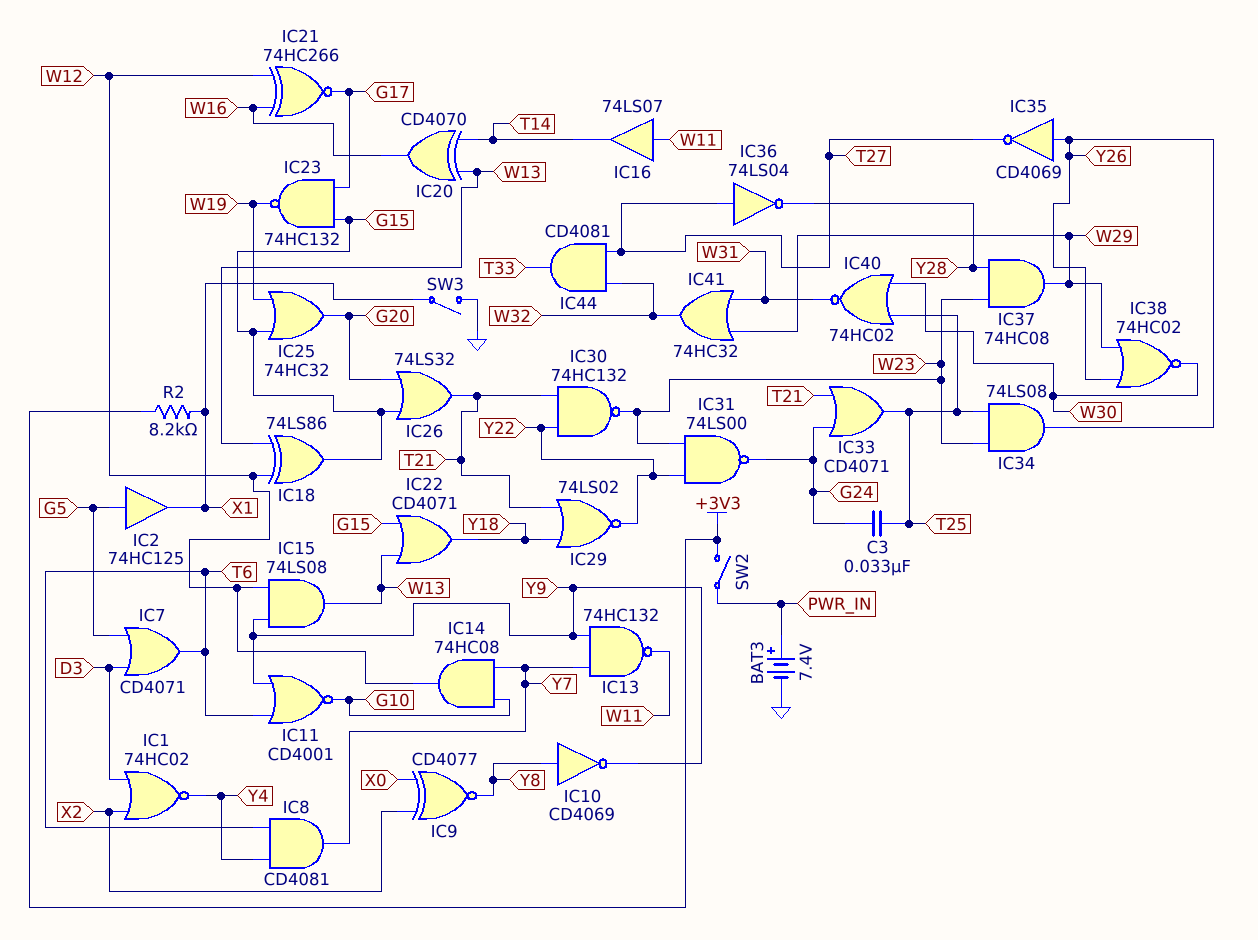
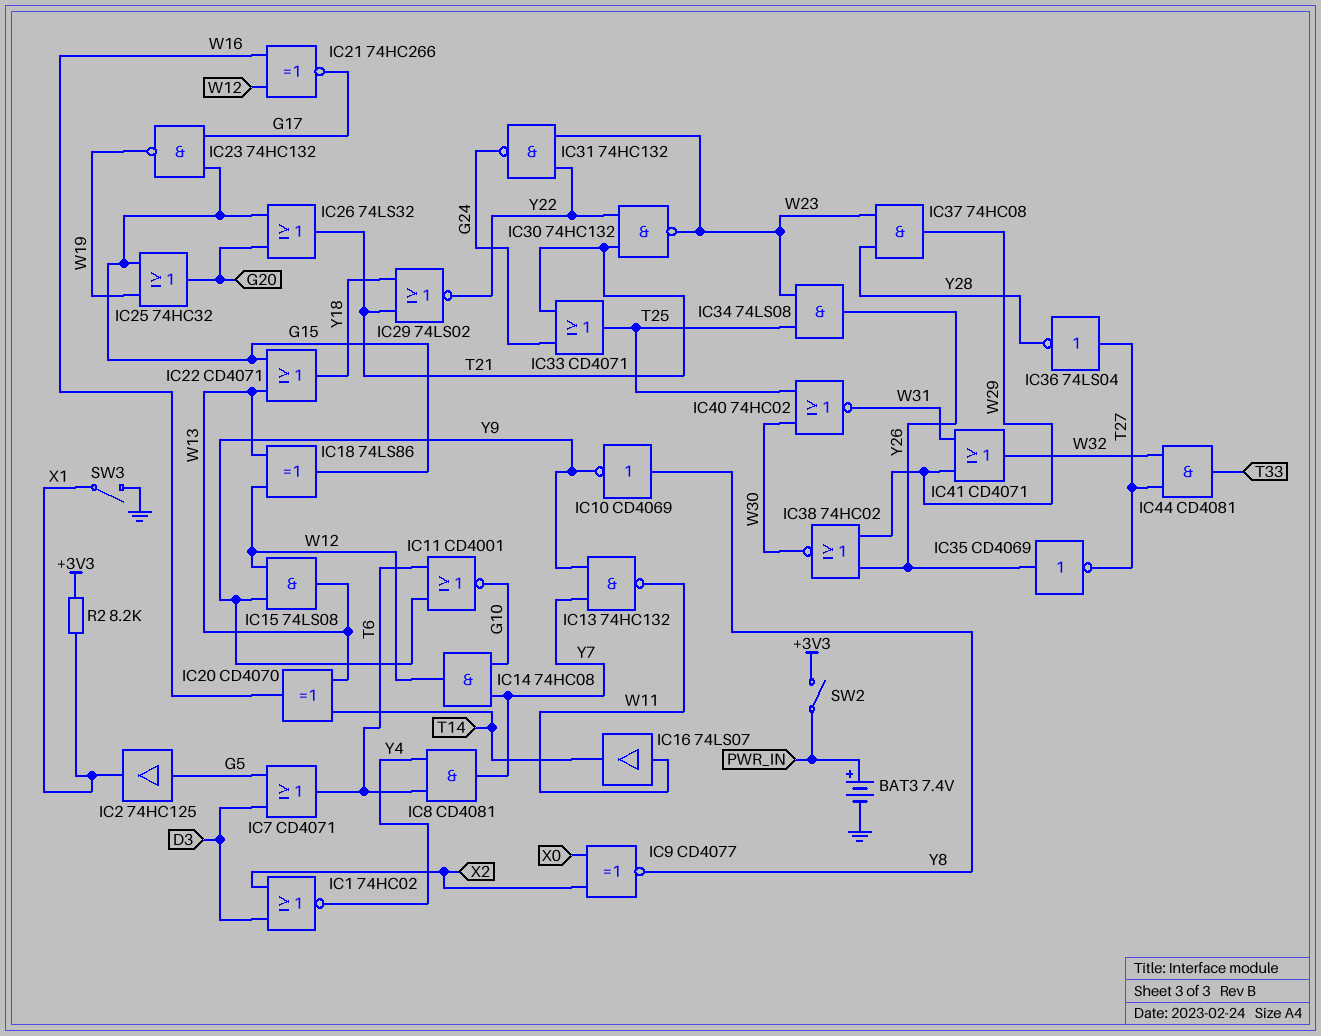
C3: 33nF (G24, T25) -> none
IC31: NAND 74LS00 (in W23, in Y22, out G24) -> NAND 74HC132 (in W23, in Y22, out G24)
IC41: OR 74HC32 (in W29, in W31, out W32) -> OR CD4071 (in W29, in W31, out W32)

